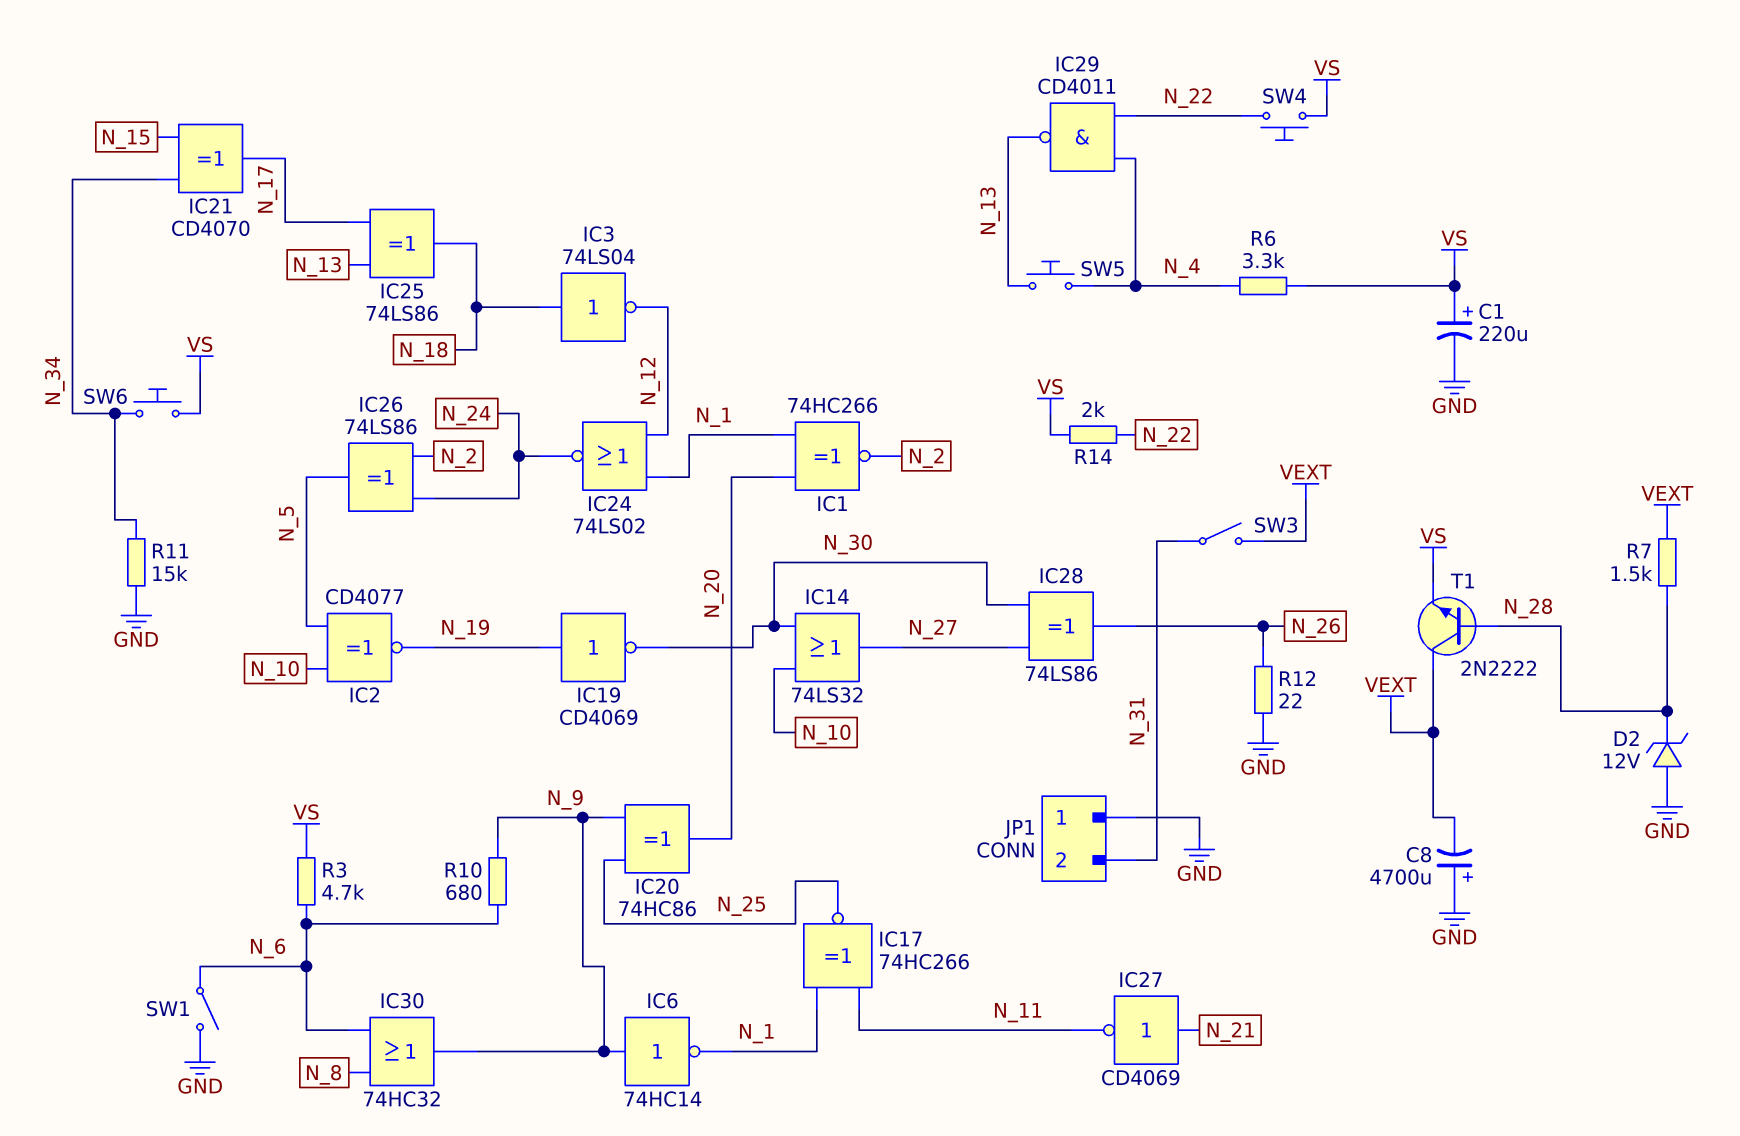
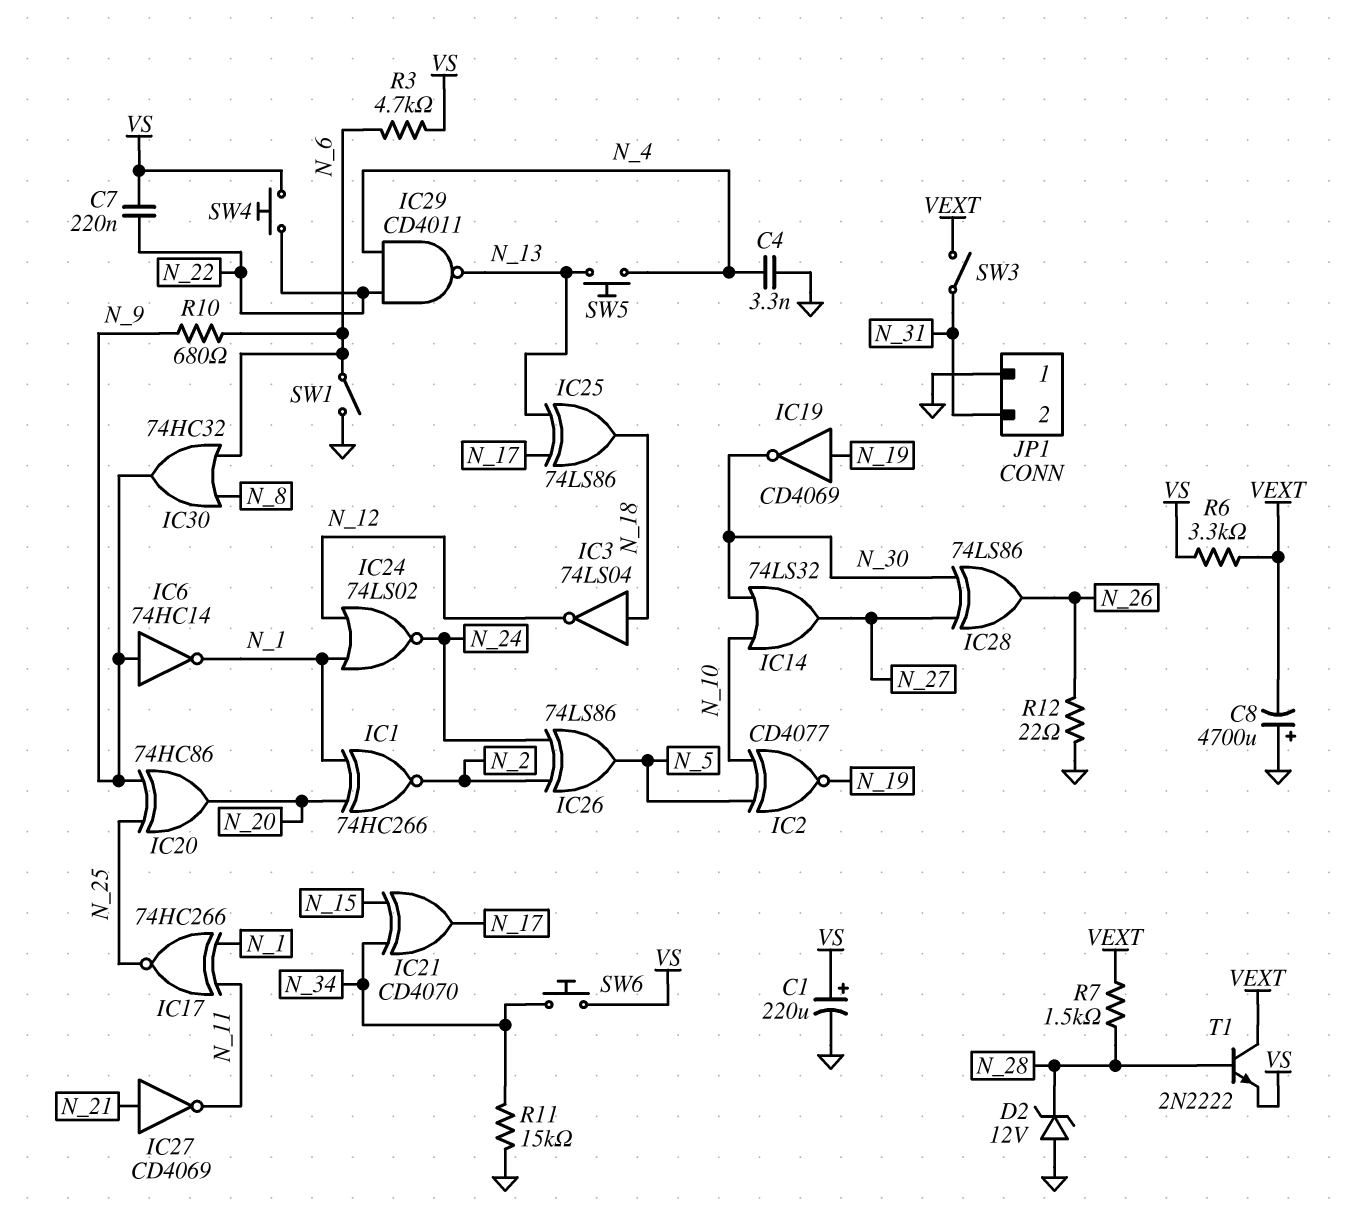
C4: none -> 3.3nF (GND, N_4)
C7: none -> 220nF (N_22, VS)
R6: 3.3k (N_4, VS) -> 3.3k (VEXT, VS)
R14: 2k (N_22, VS) -> none

